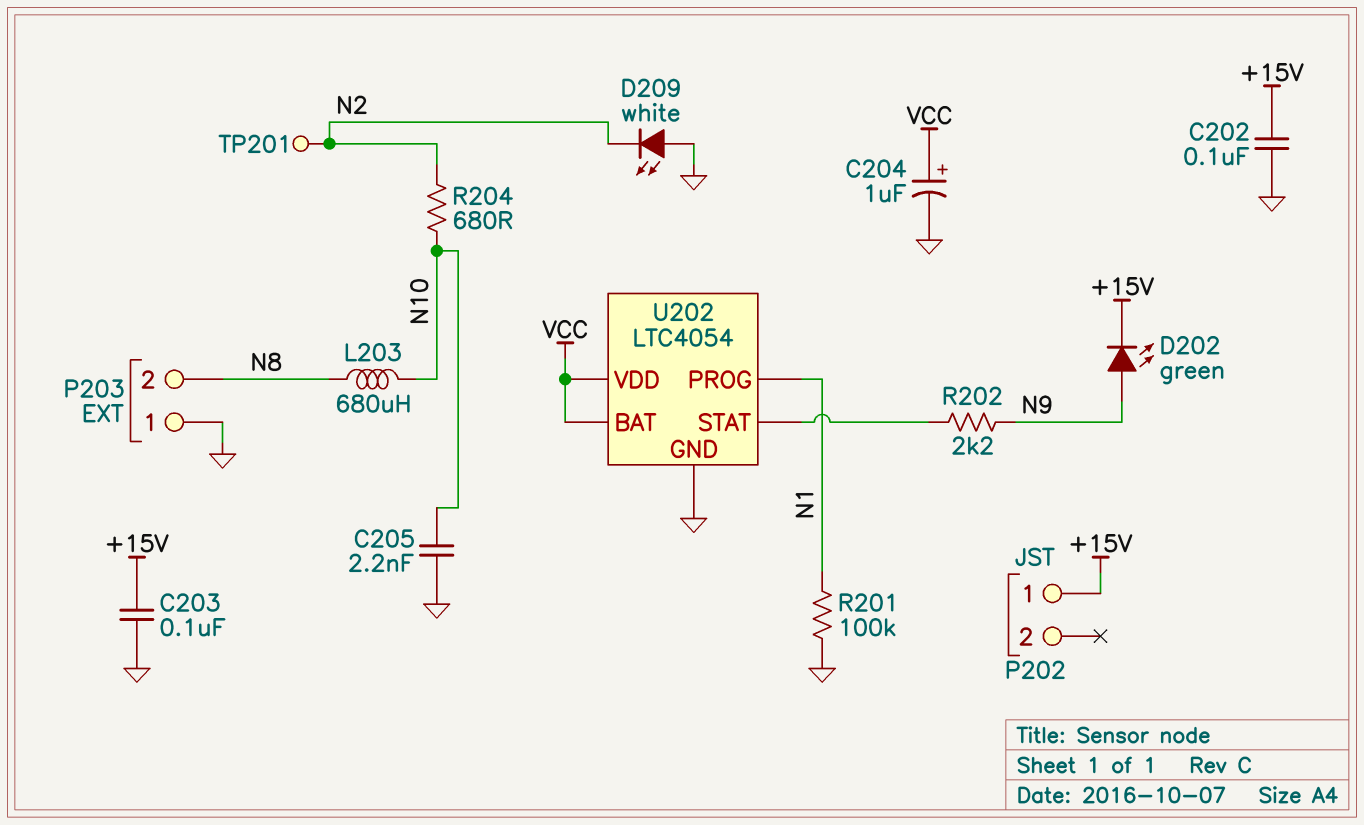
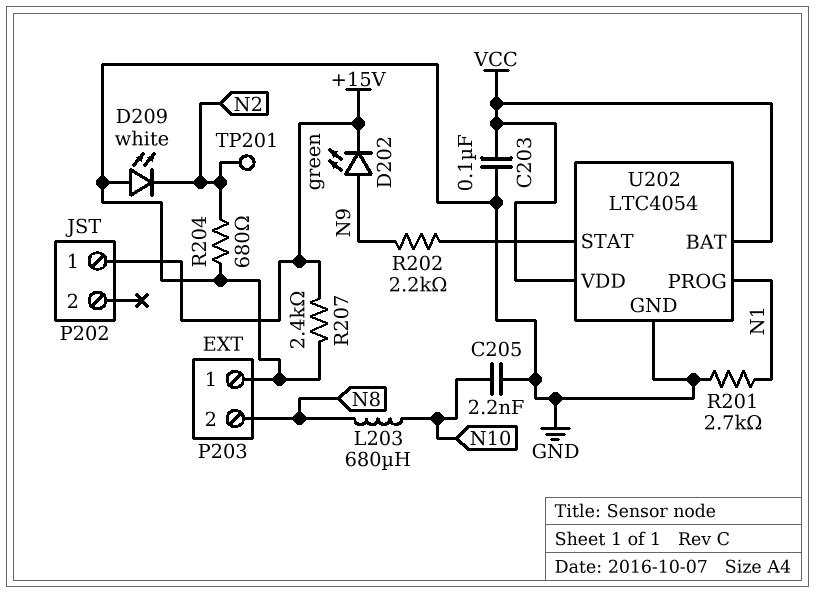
C202: 100nF (+15V, GND) -> none
C203: 100nF (+15V, GND) -> 100nF (GND, VCC)
C204: 1uF (plus VCC, minus GND) -> none
R201: 100k (GND, N1) -> 2.7k (GND, N1)
R204: 680 (N2, N10) -> 680 (GND, N2)
R207: none -> 2.4k (+15V, GND)

